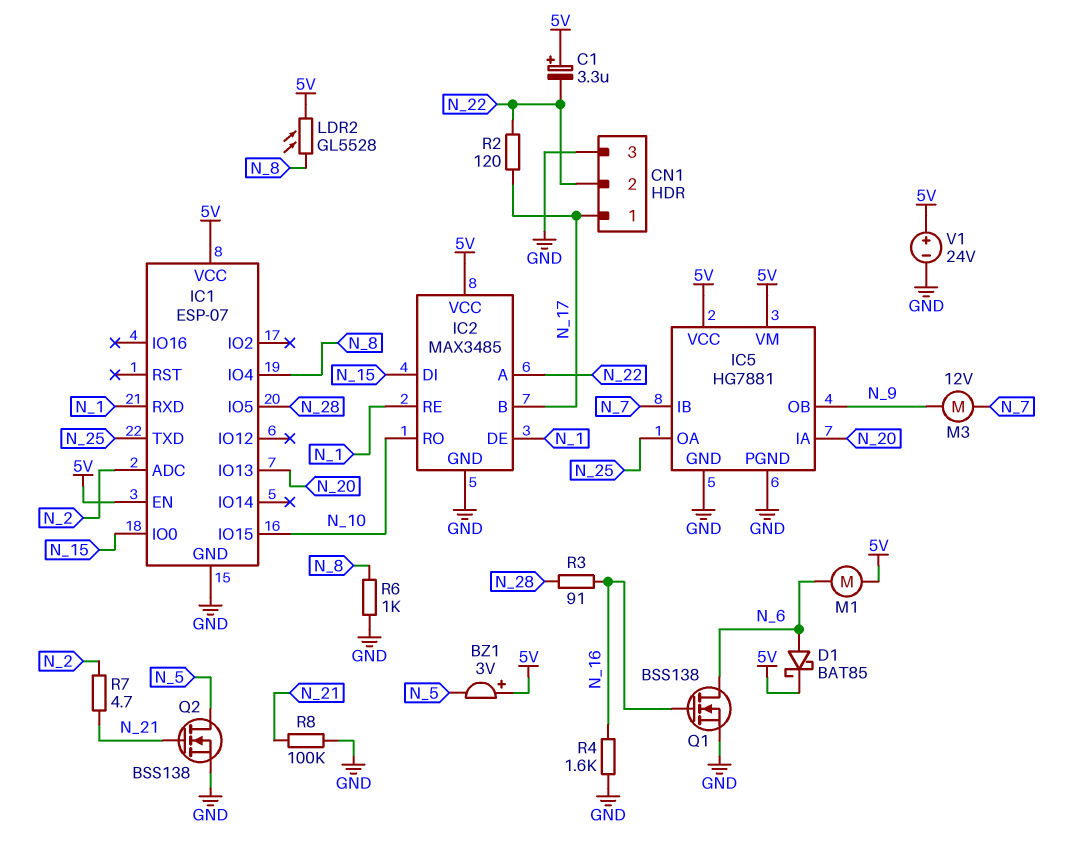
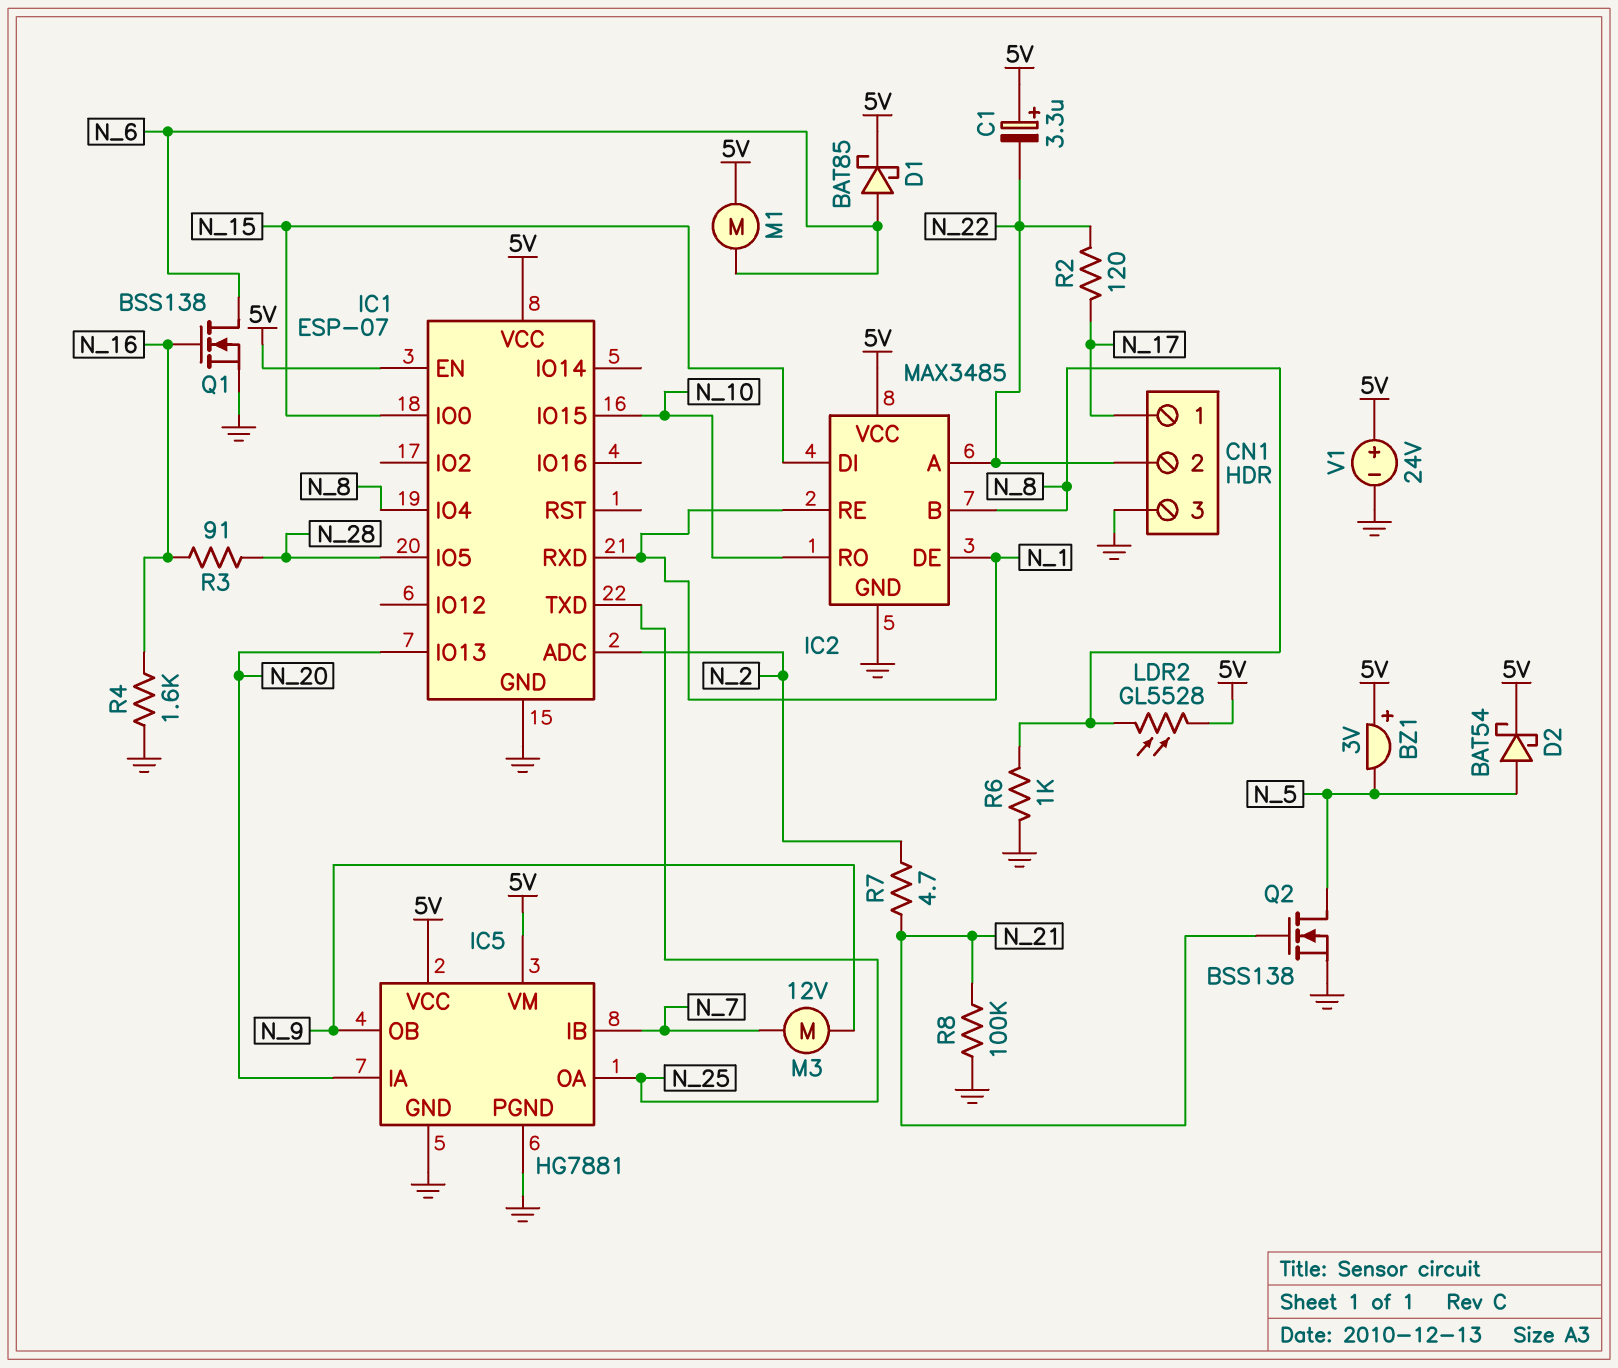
D2: none -> schottky BAT54 (A N_5, K 5V)
IC2 pin B: N_17 -> N_8

